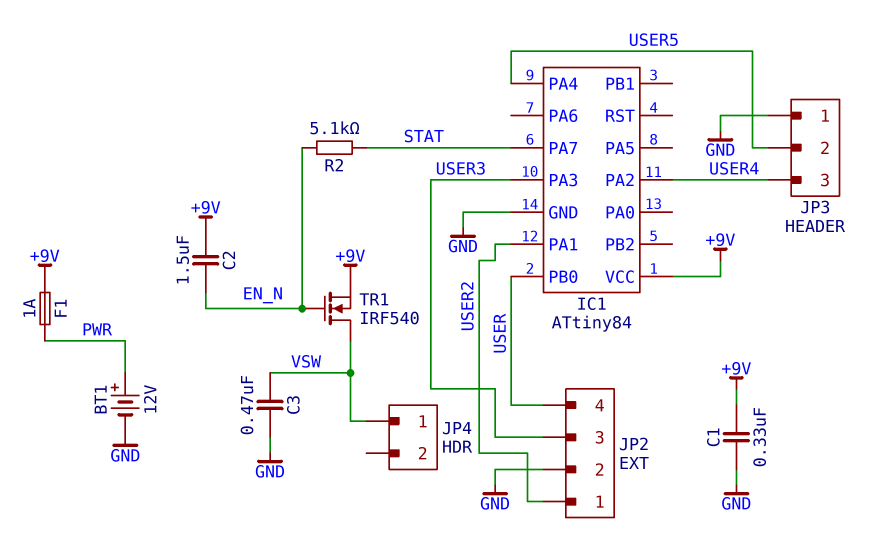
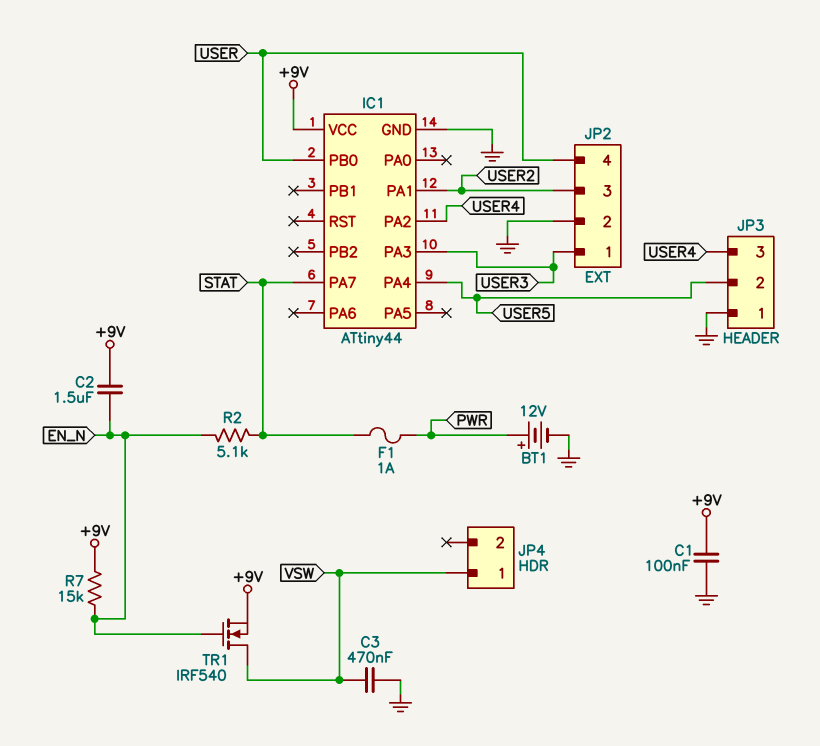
C1: 330nF (+9V, GND) -> 100nF (+9V, GND)
F1: 1A (+9V, PWR) -> 1A (PWR, STAT)
IC1: ATtiny84 -> ATtiny44
JP2 pin 1: USER2 -> USER3
JP2 pin 3: USER3 -> USER2
R7: none -> 15k (+9V, EN_N)

